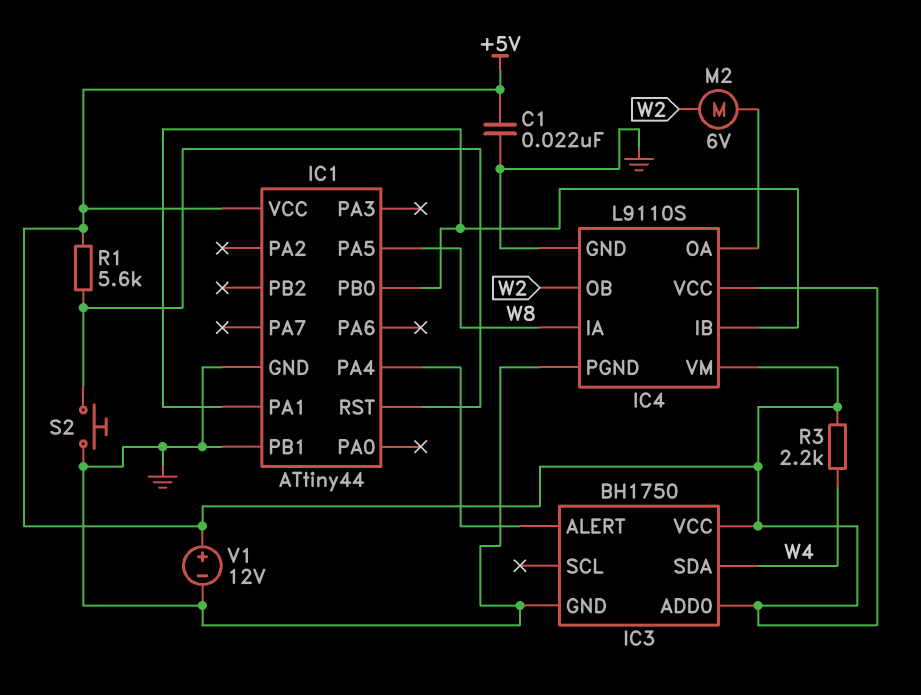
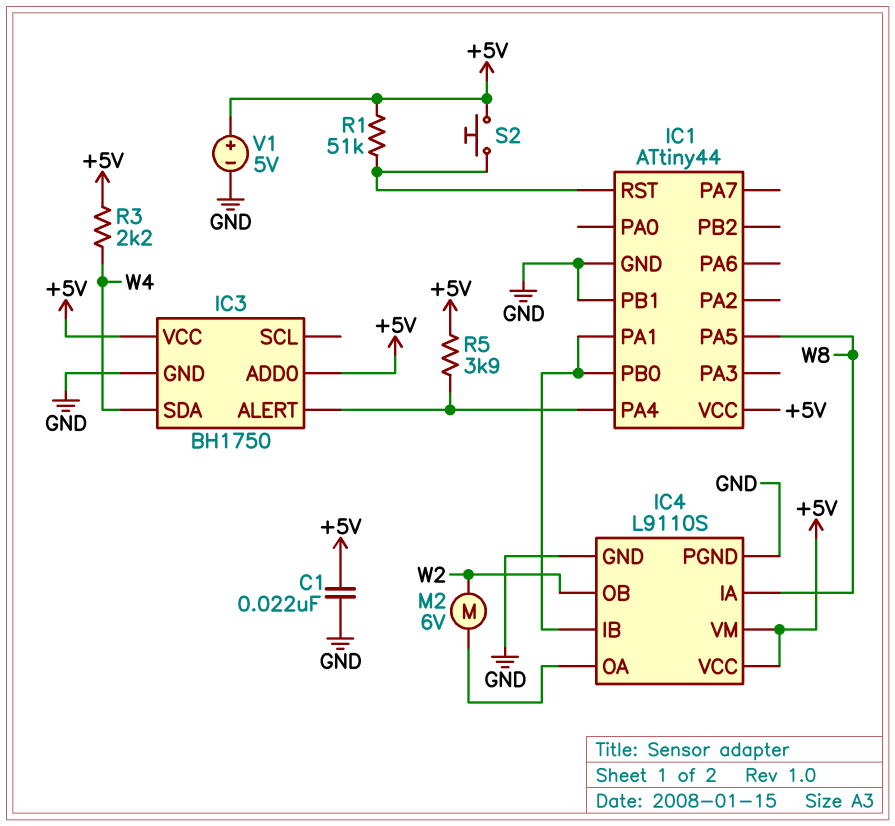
R1: 5.6k (+5V, IC1/RST) -> 51k (+5V, IC1/RST)
R5: none -> 3.9k (+5V, IC1/PA4)
S2: button (GND, IC1/RST) -> button (+5V, IC1/RST)
V1: 12V (plus +5V, minus GND) -> 5V (plus +5V, minus GND)

